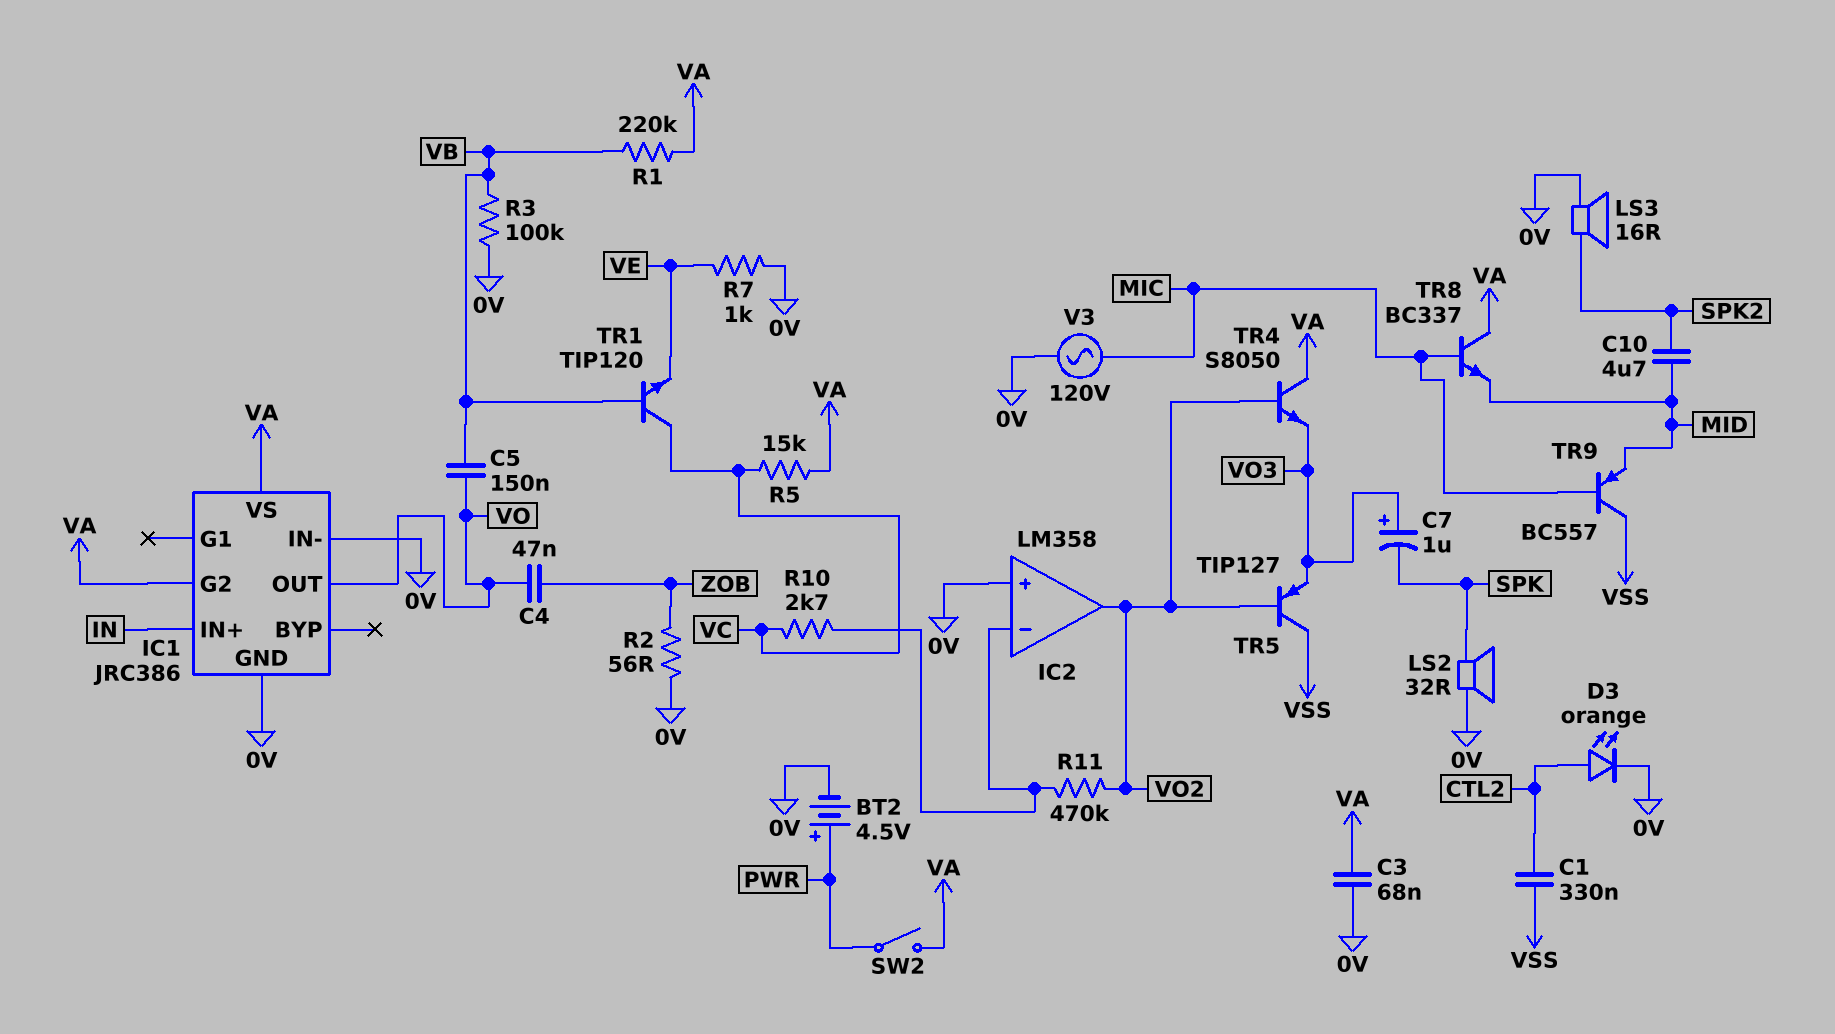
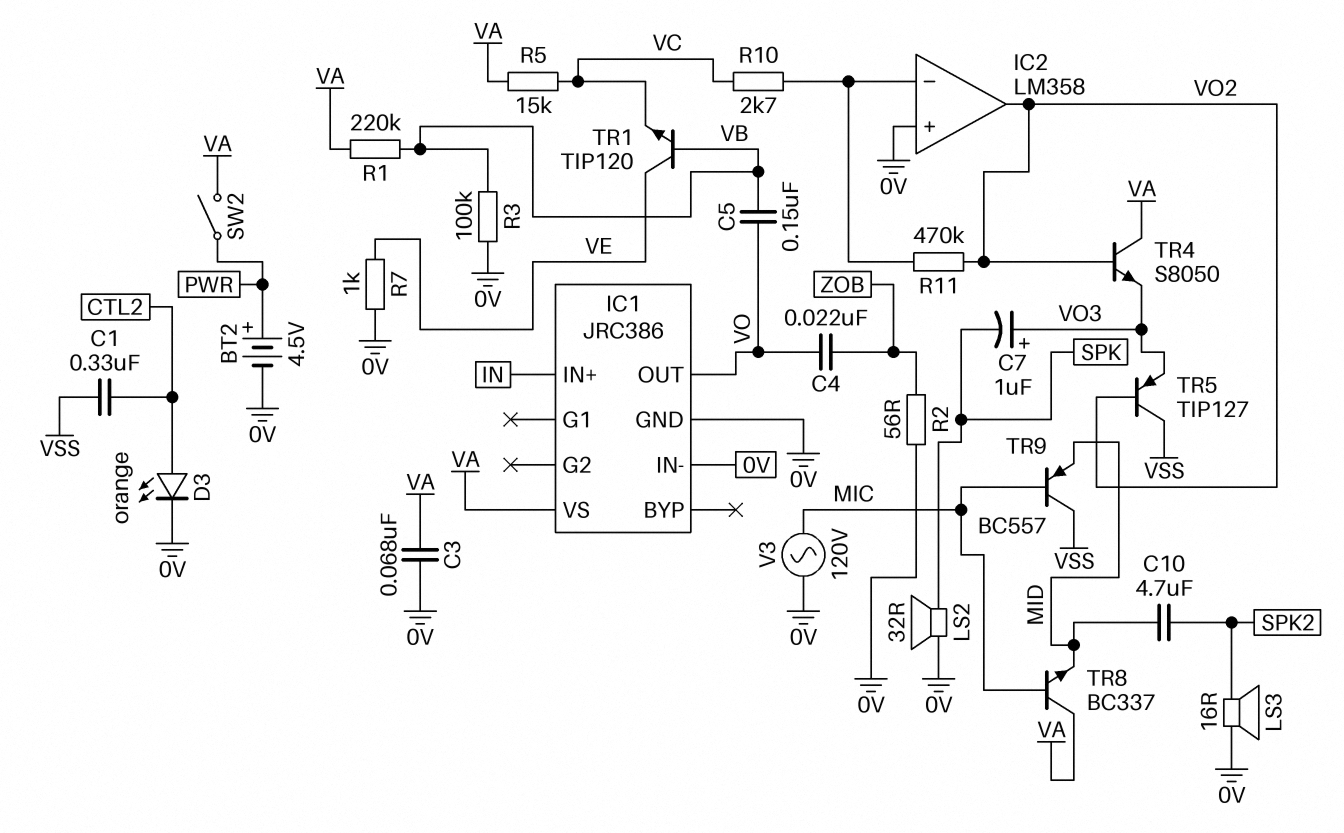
C4: 47nF (VO, ZOB) -> 22nF (VO, ZOB)
IC1 pin G2: VA -> none
TR1: NPN TIP120 (B VB, C VC, E VE) -> NPN TIP120 (B VB, C VE, E VC)

